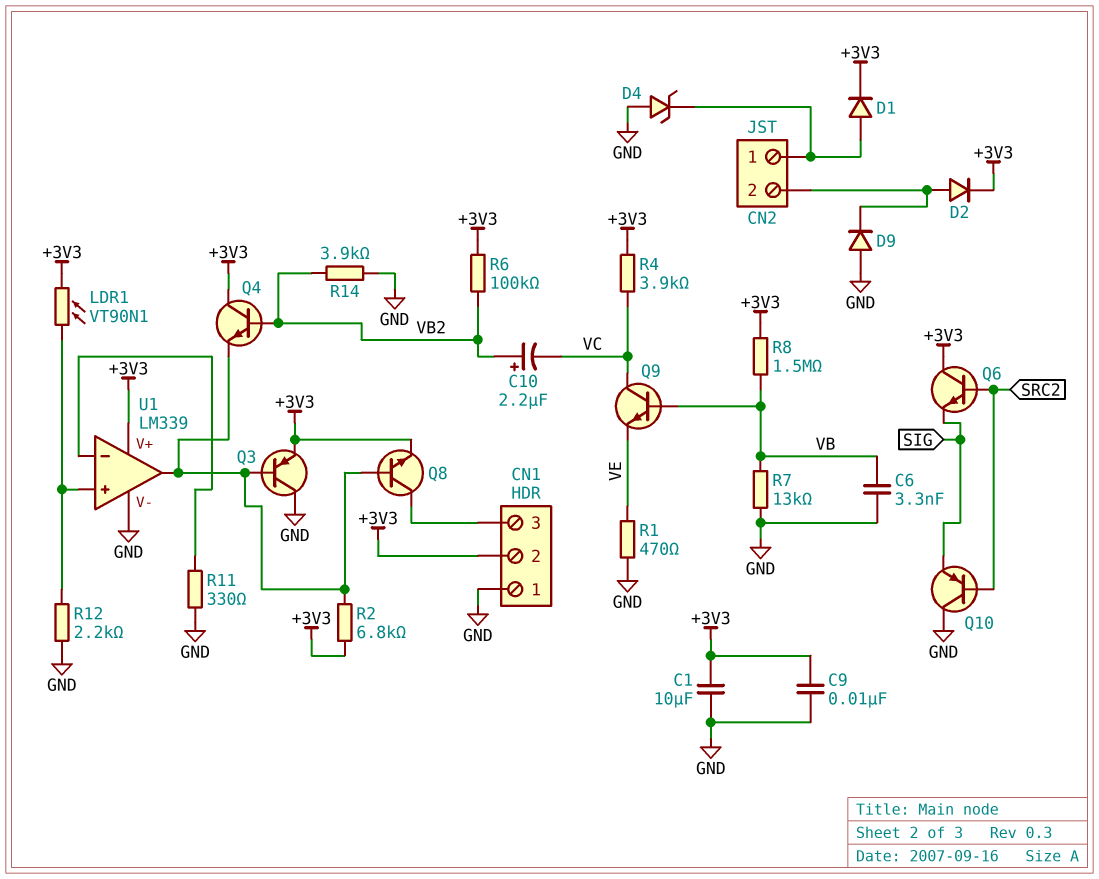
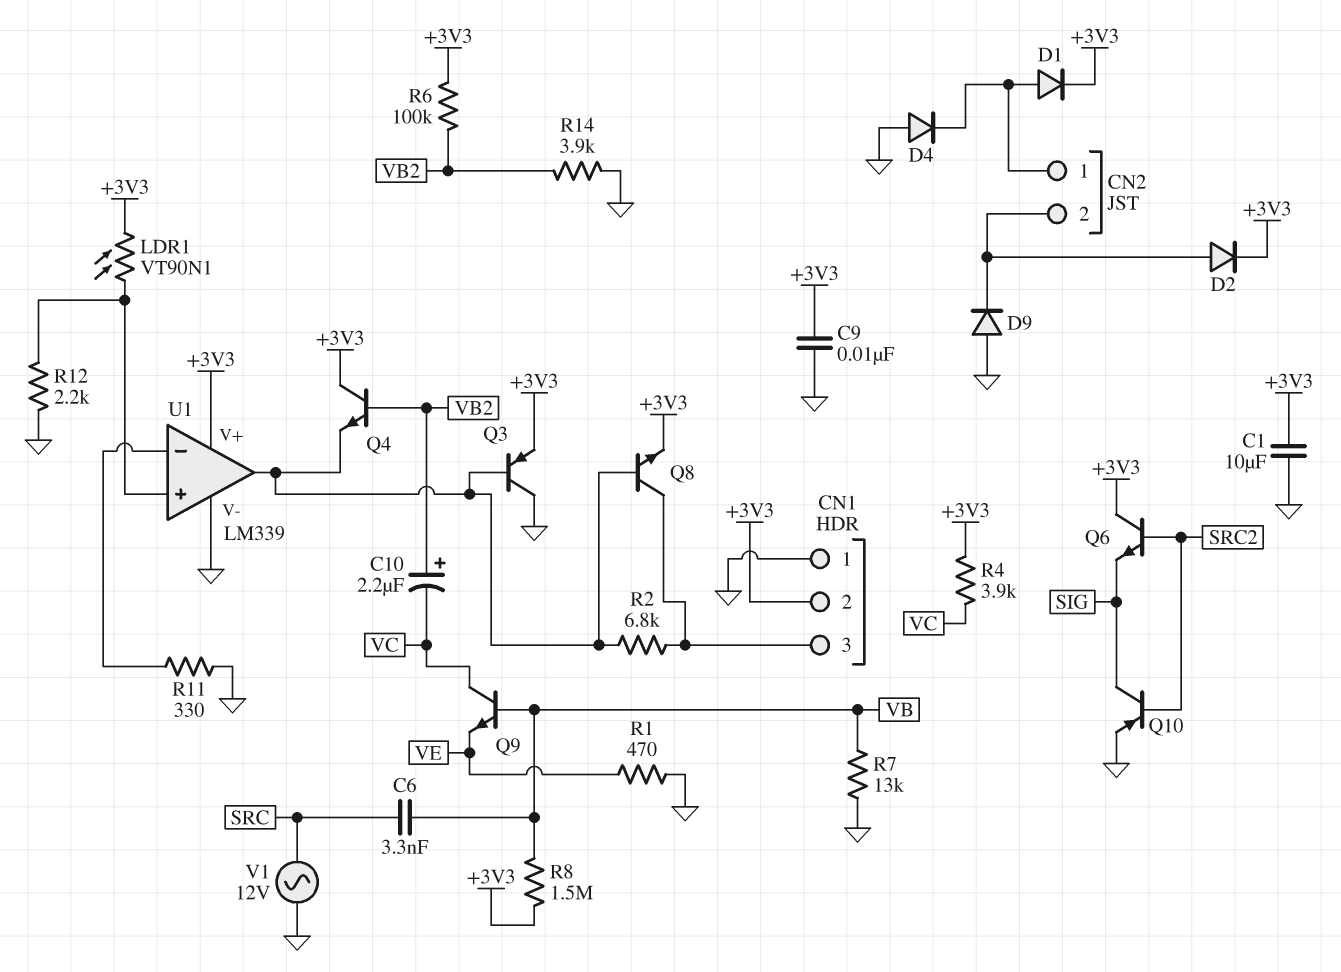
C6: 3.3nF (GND, VB) -> 3.3nF (SRC, VB)
D4: zener (A GND, K CN2/1) -> diode (A GND, K CN2/1)
Q10: PNP (B SRC2, C GND, E SIG) -> PNP (B SRC2, C SIG, E GND)
R2: 6.8k (+3V3, U1/out) -> 6.8k (CN1/3, U1/out)
V1: none -> AC 12V (GND, SRC)

